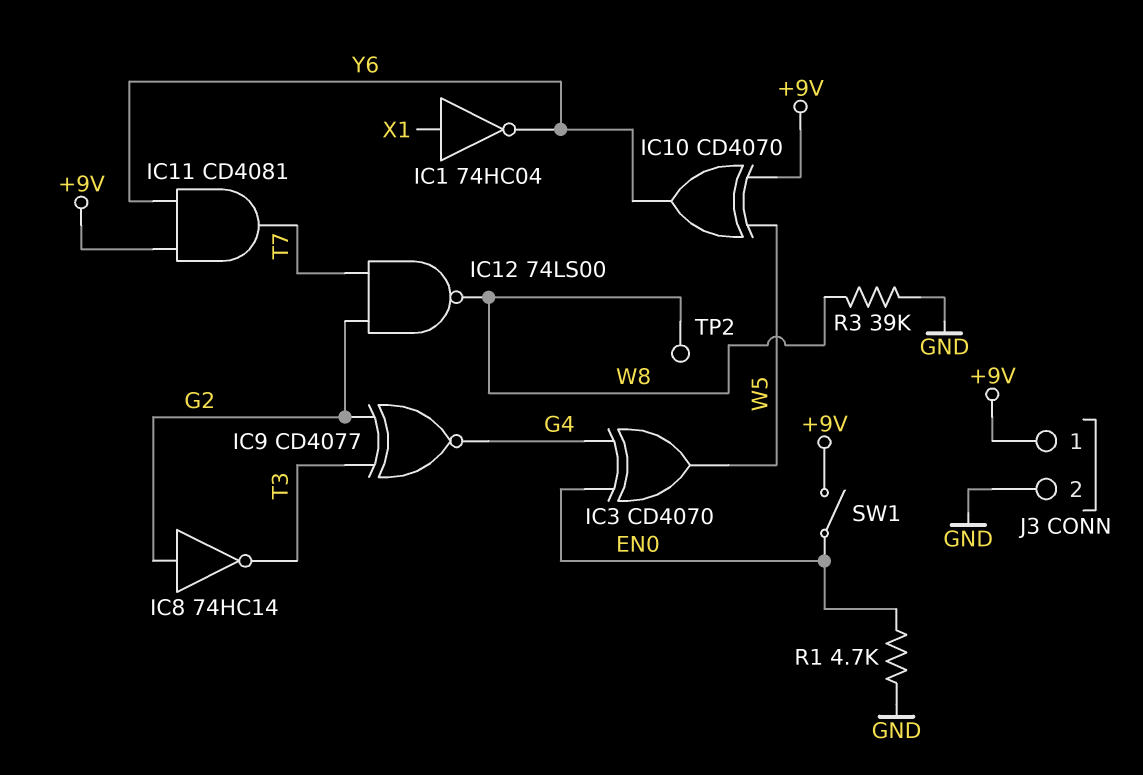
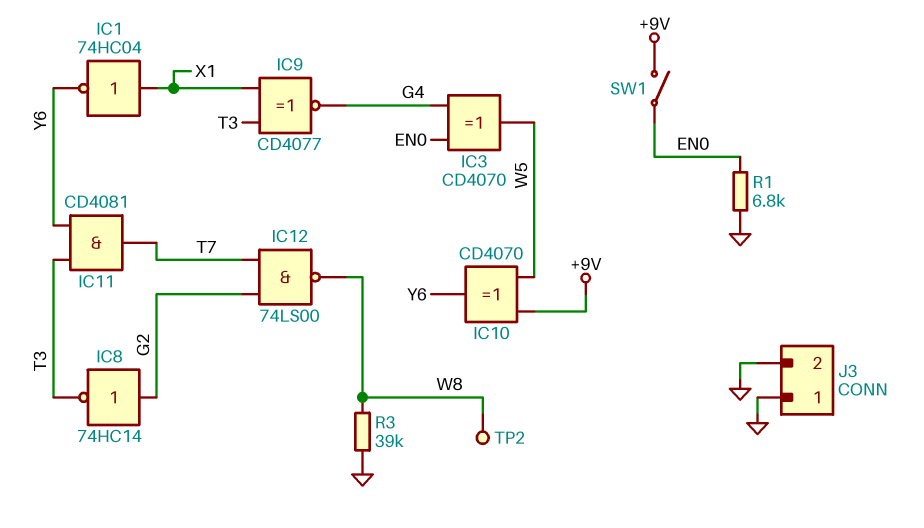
IC9: XNOR CD4077 (in G2, in T3, out G4) -> XNOR CD4077 (in T3, in X1, out G4)
IC11: AND CD4081 (in +9V, in Y6, out T7) -> AND CD4081 (in T3, in Y6, out T7)
J3 pin 1: +9V -> GND
R1: 4.7k (EN0, GND) -> 6.8k (EN0, GND)

